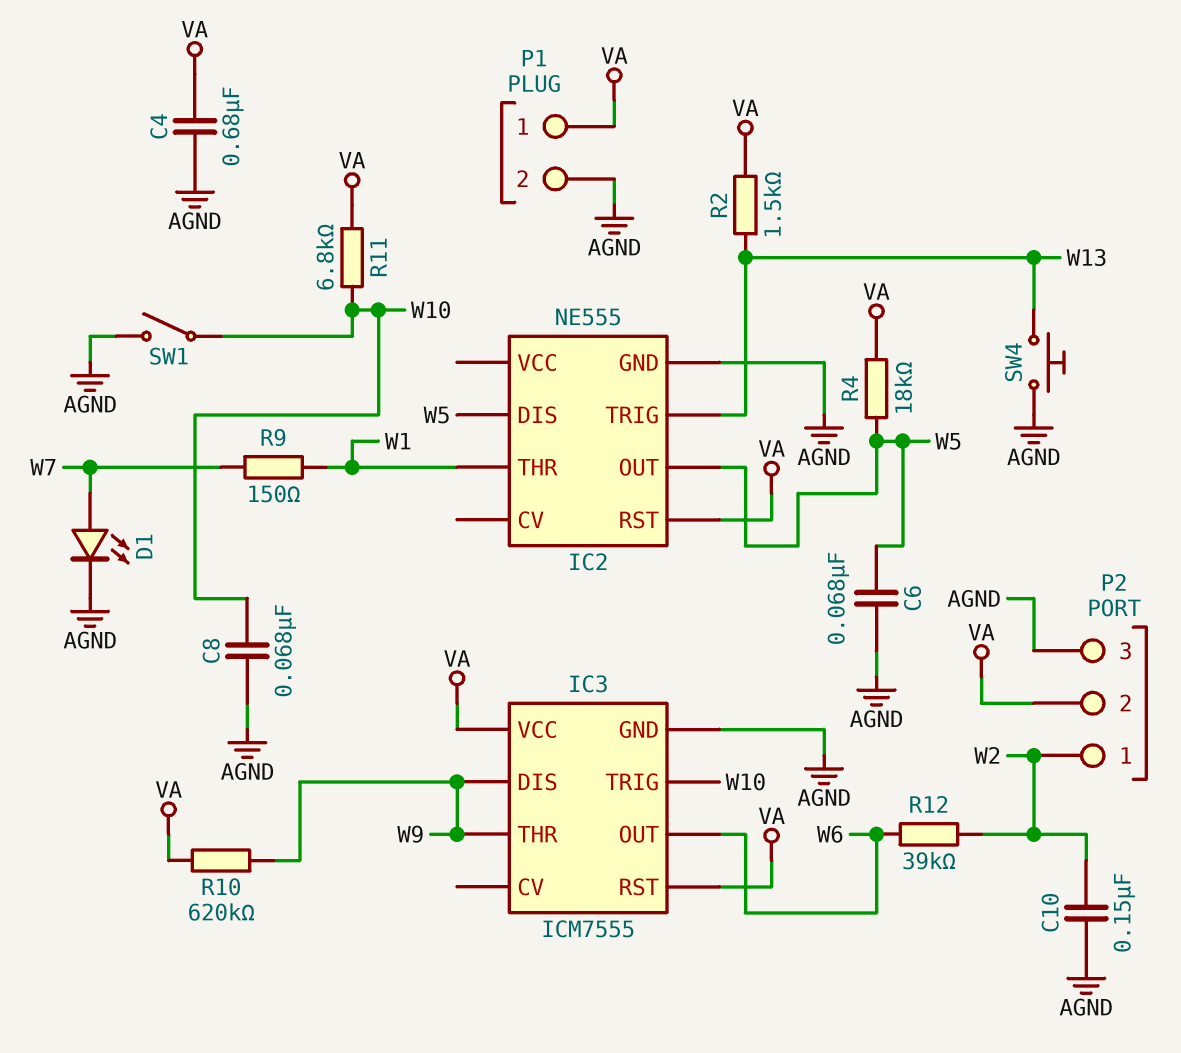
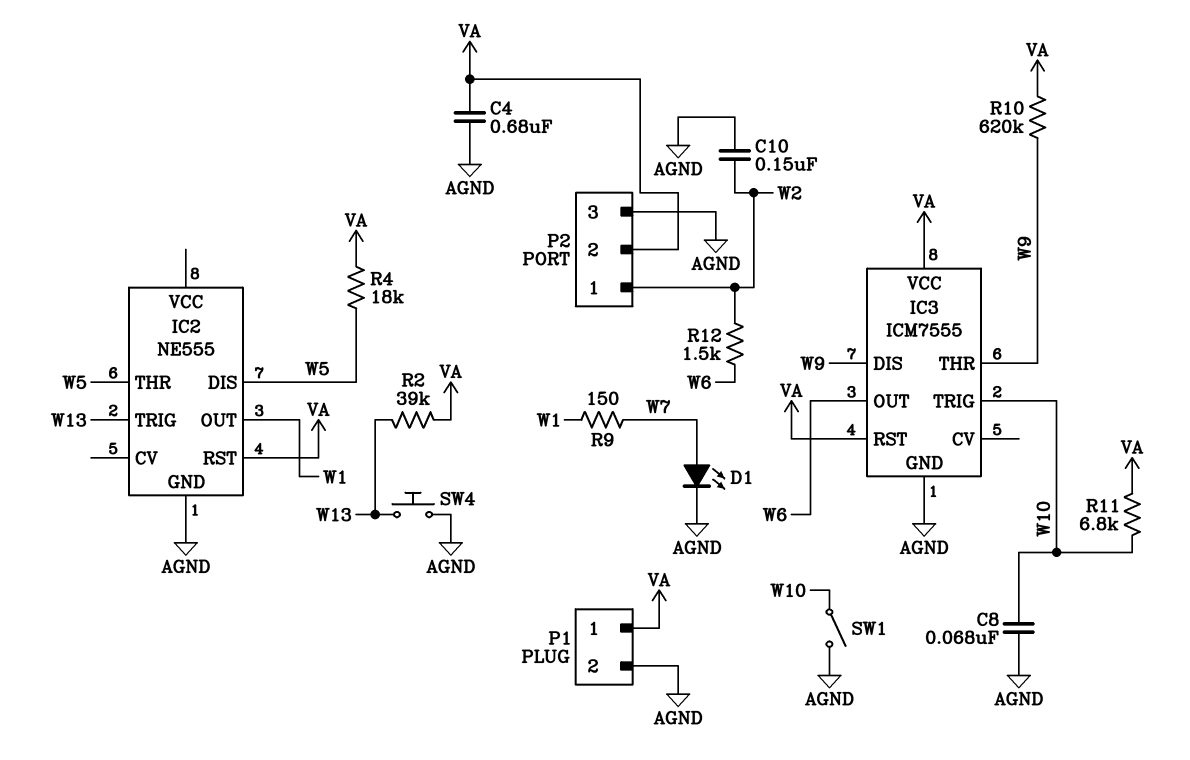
C6: 68nF (AGND, W5) -> none
IC2 pin OUT: W5 -> W1
IC2 pin THR: W1 -> W5
R2: 1.5k (VA, W13) -> 39k (VA, W13)
R12: 39k (W2, W6) -> 1.5k (W2, W6)

